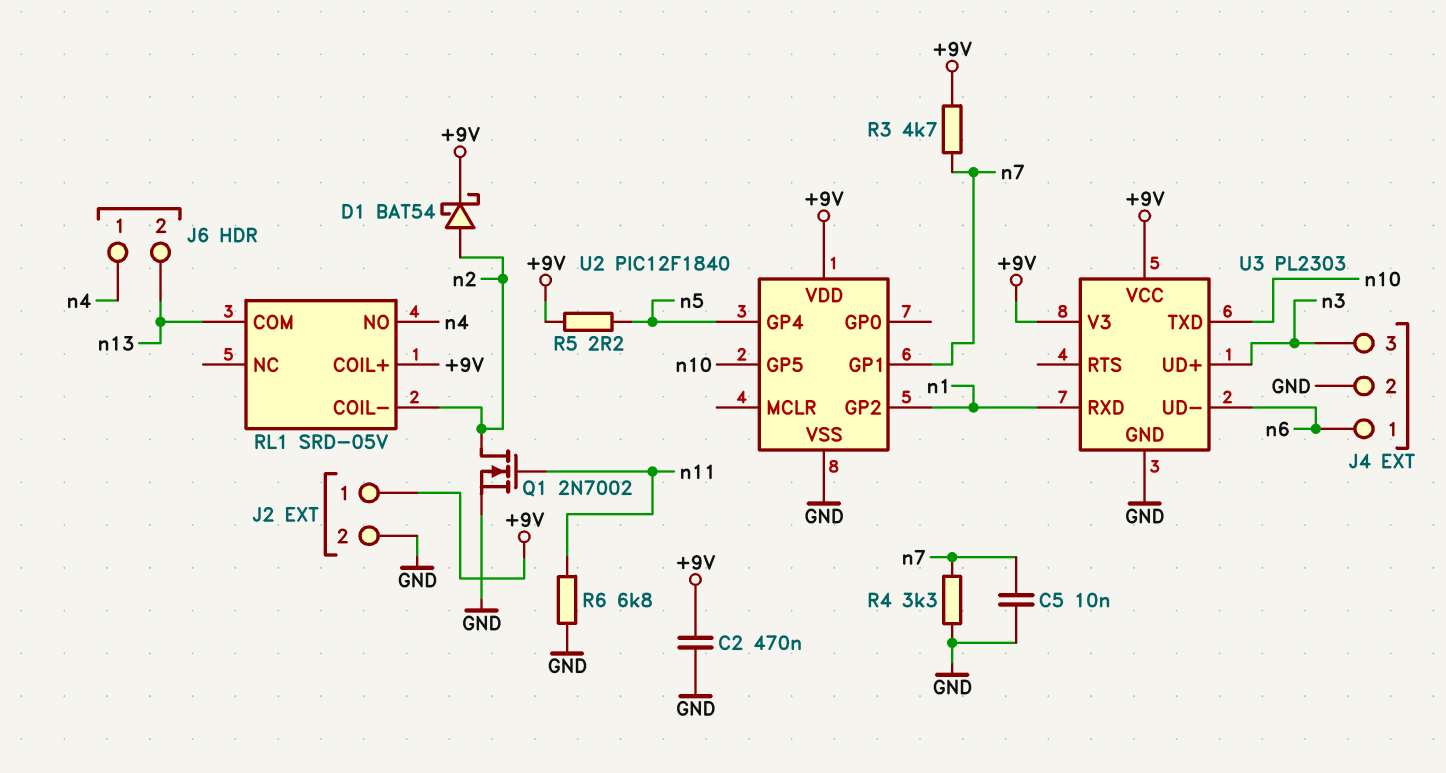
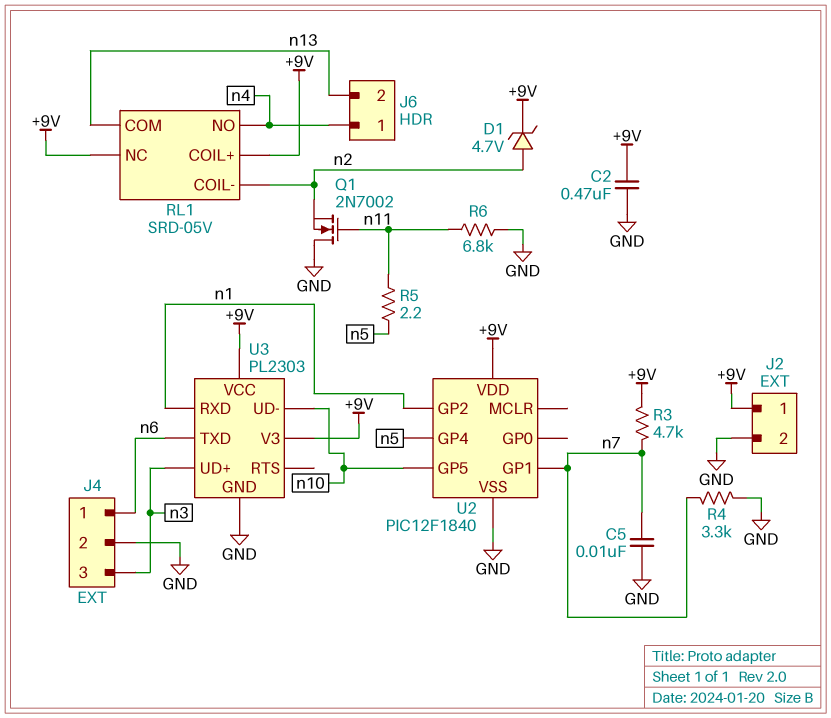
D1: schottky BAT54 (A n2, K +9V) -> zener 4.7V (A n2, K +9V)
Q1: NMOS 2N7002 (G n11, D n2, S GND) -> NMOS 2N7002 (G n11, D GND, S n2)
R5: 2.2 (+9V, n5) -> 2.2 (n5, n11)
RL1 pin NC: none -> +9V
U3 pin TXD: n10 -> n6
U3 pin UD-: n6 -> n10

